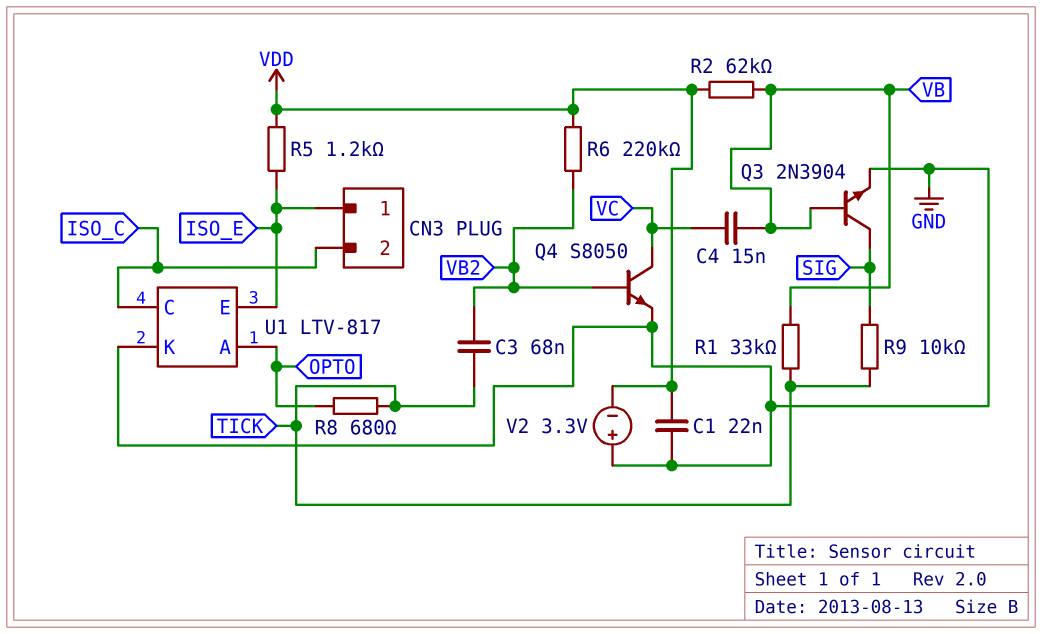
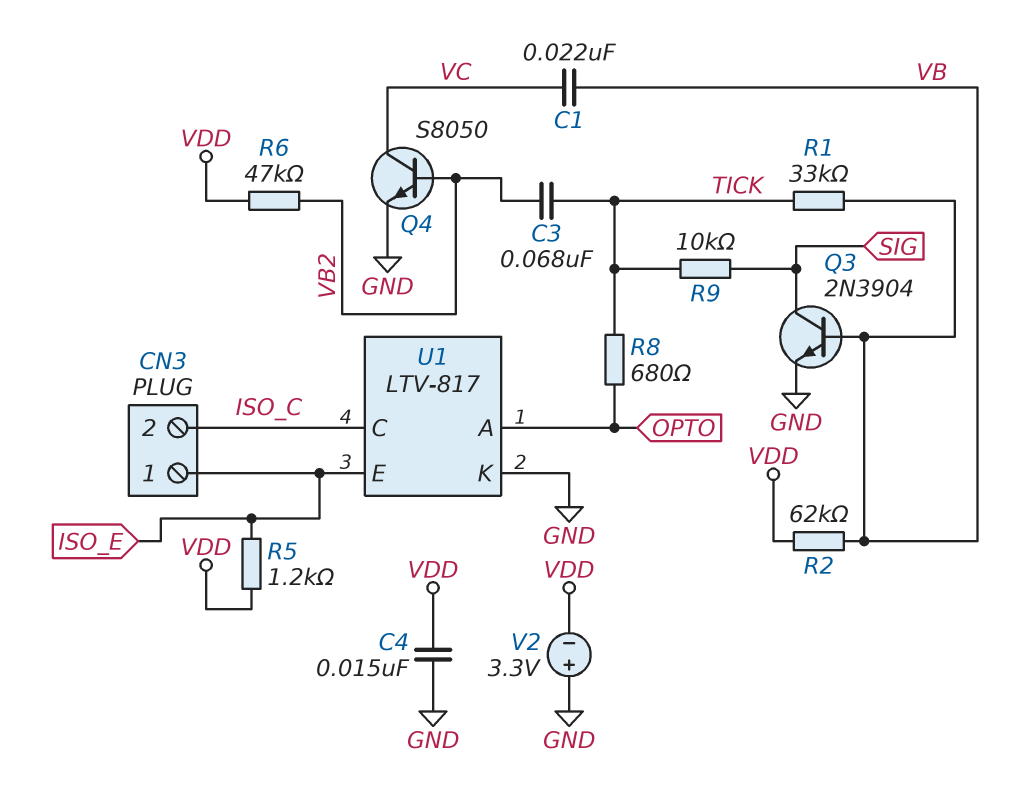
C1: 22nF (GND, VDD) -> 22nF (VB, VC)
C4: 15nF (VB, VC) -> 15nF (GND, VDD)
R6: 220k (VB2, VDD) -> 47k (VB2, VDD)

